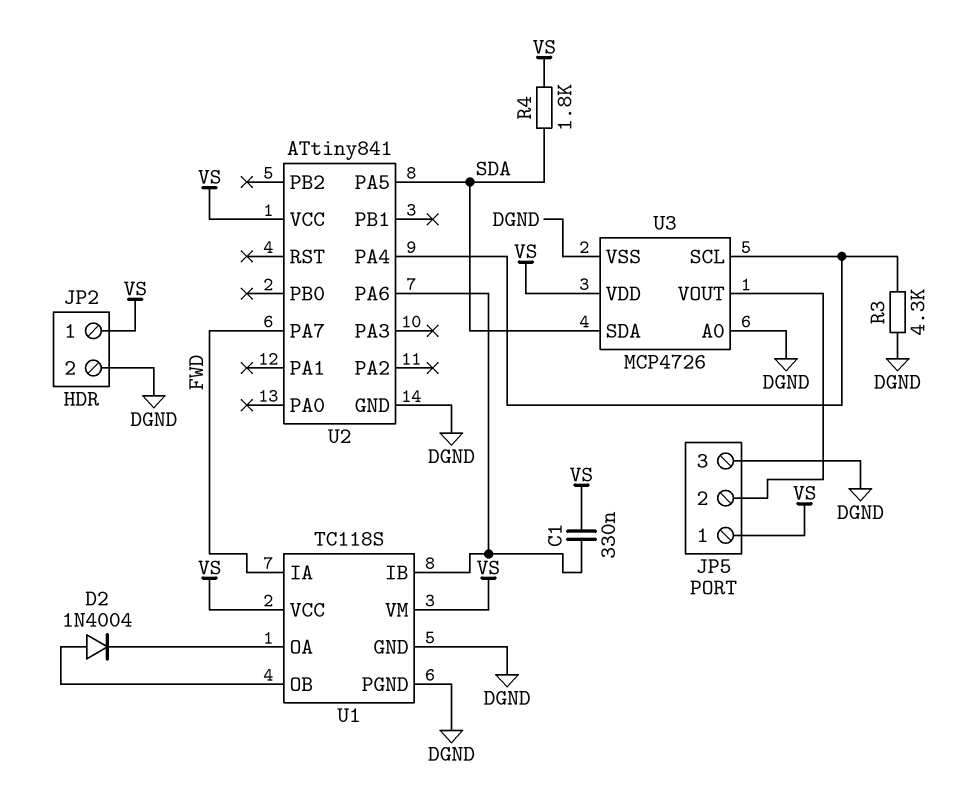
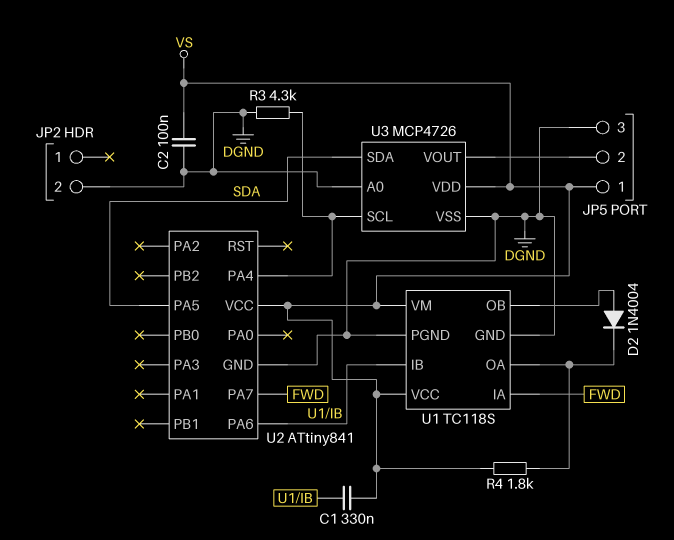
C2: none -> 100nF (DGND, VS)
JP2 pin 1: VS -> none
R4: 1.8k (SDA, VS) -> 1.8k (U1/OA, VS)

